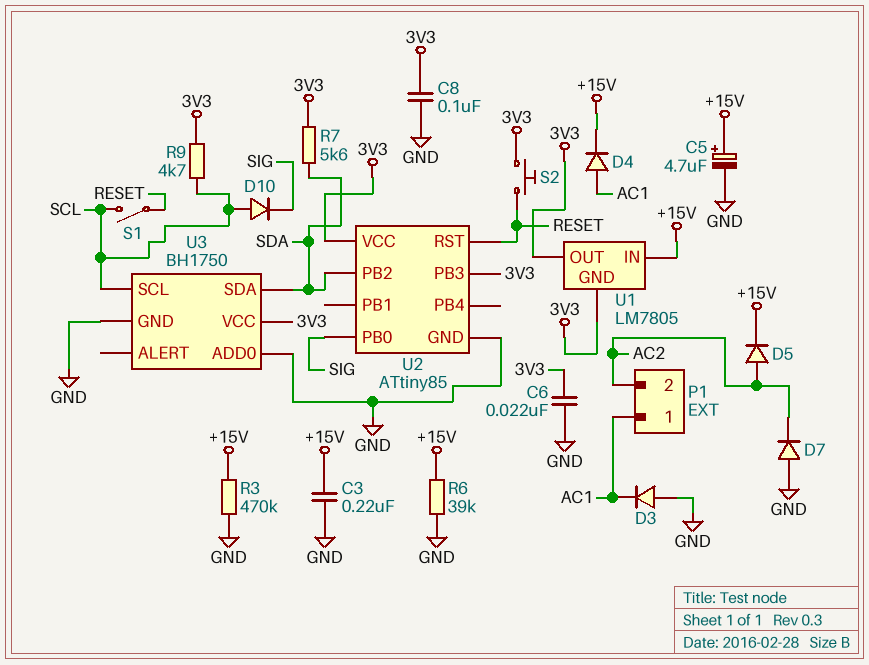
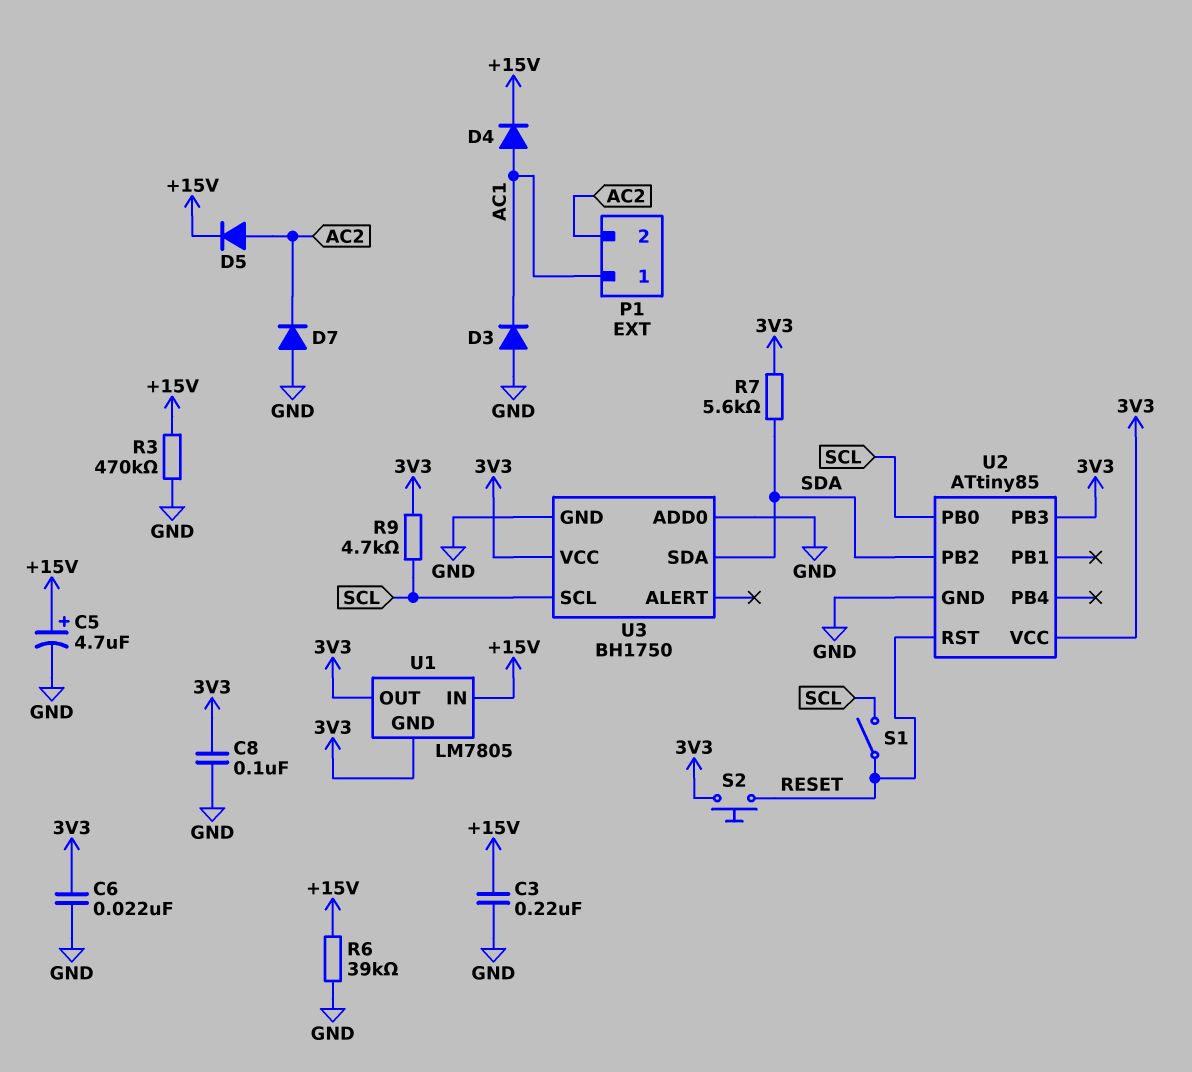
D10: diode (A SCL, K SIG) -> none
U2 pin PB0: SIG -> SCL

